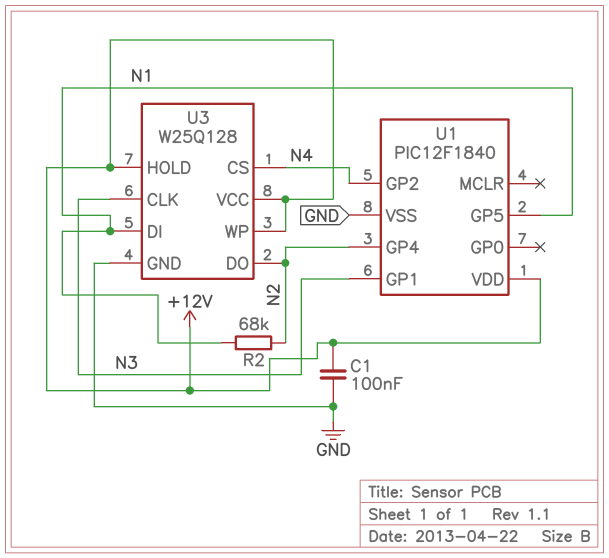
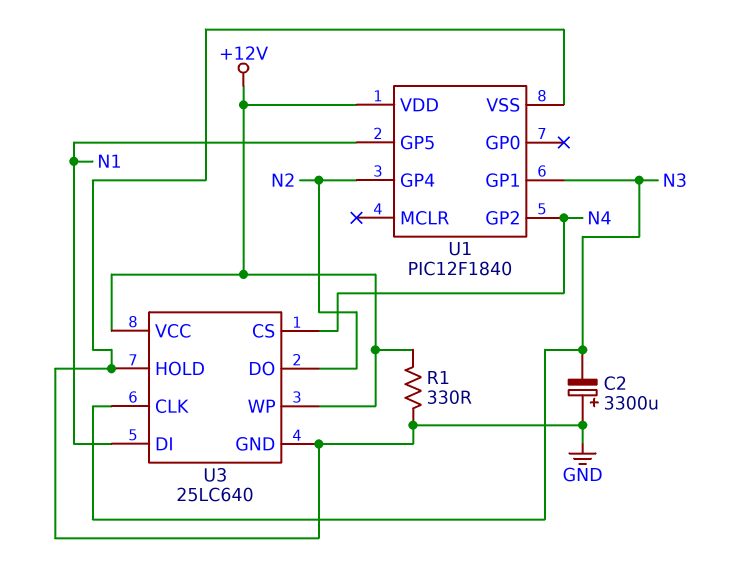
C1: 100nF (+12V, GND) -> none
C2: none -> 3300uF (plus GND, minus N3)
R1: none -> 330 (+12V, GND)
R2: 68k (N1, N2) -> none
U3: W25Q128 -> 25LC640
U3 pin HOLD: +12V -> GND

